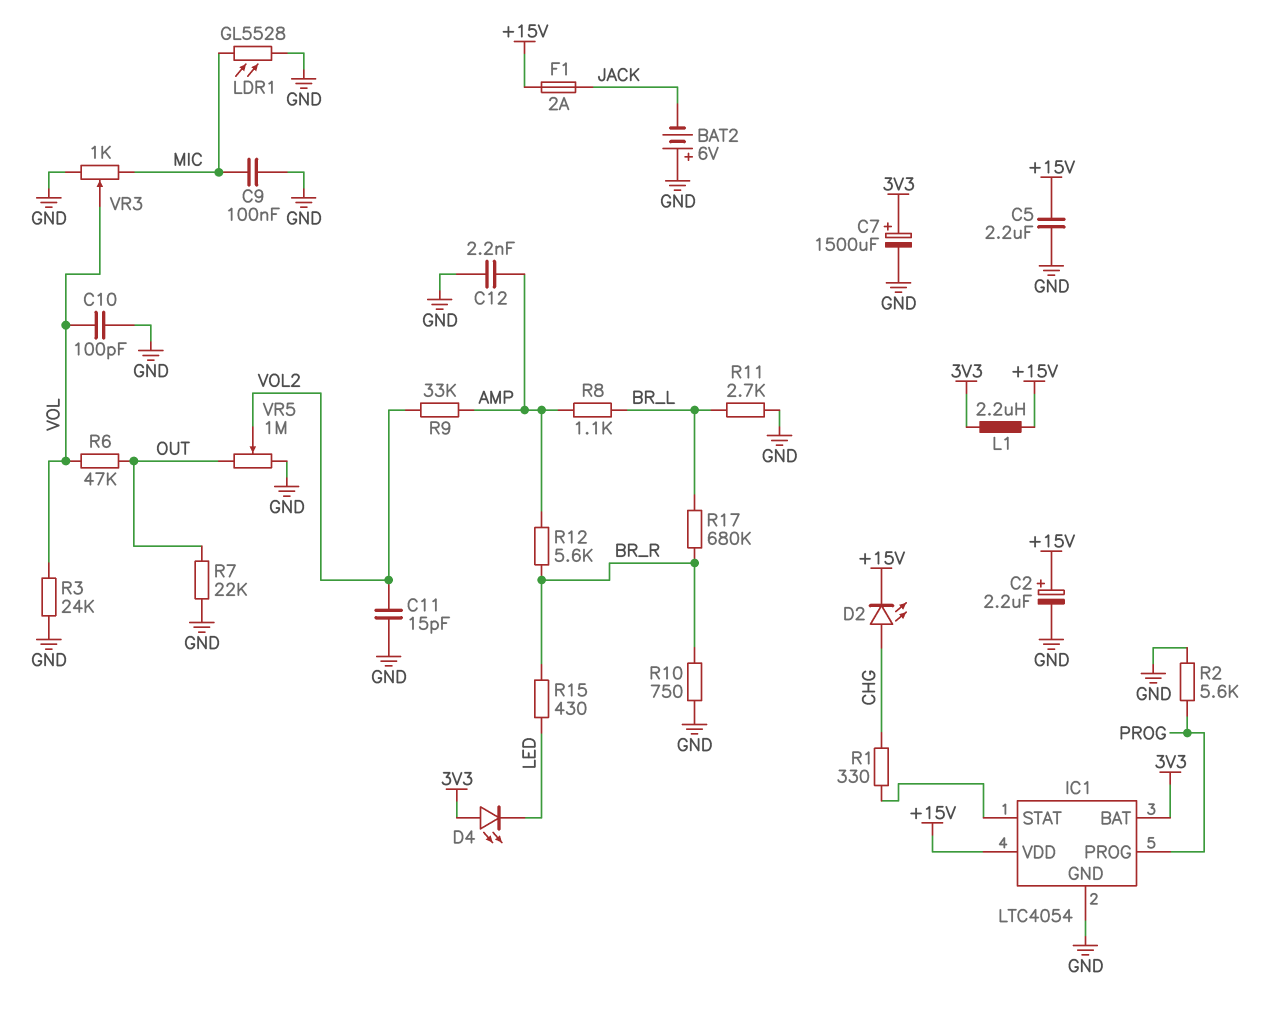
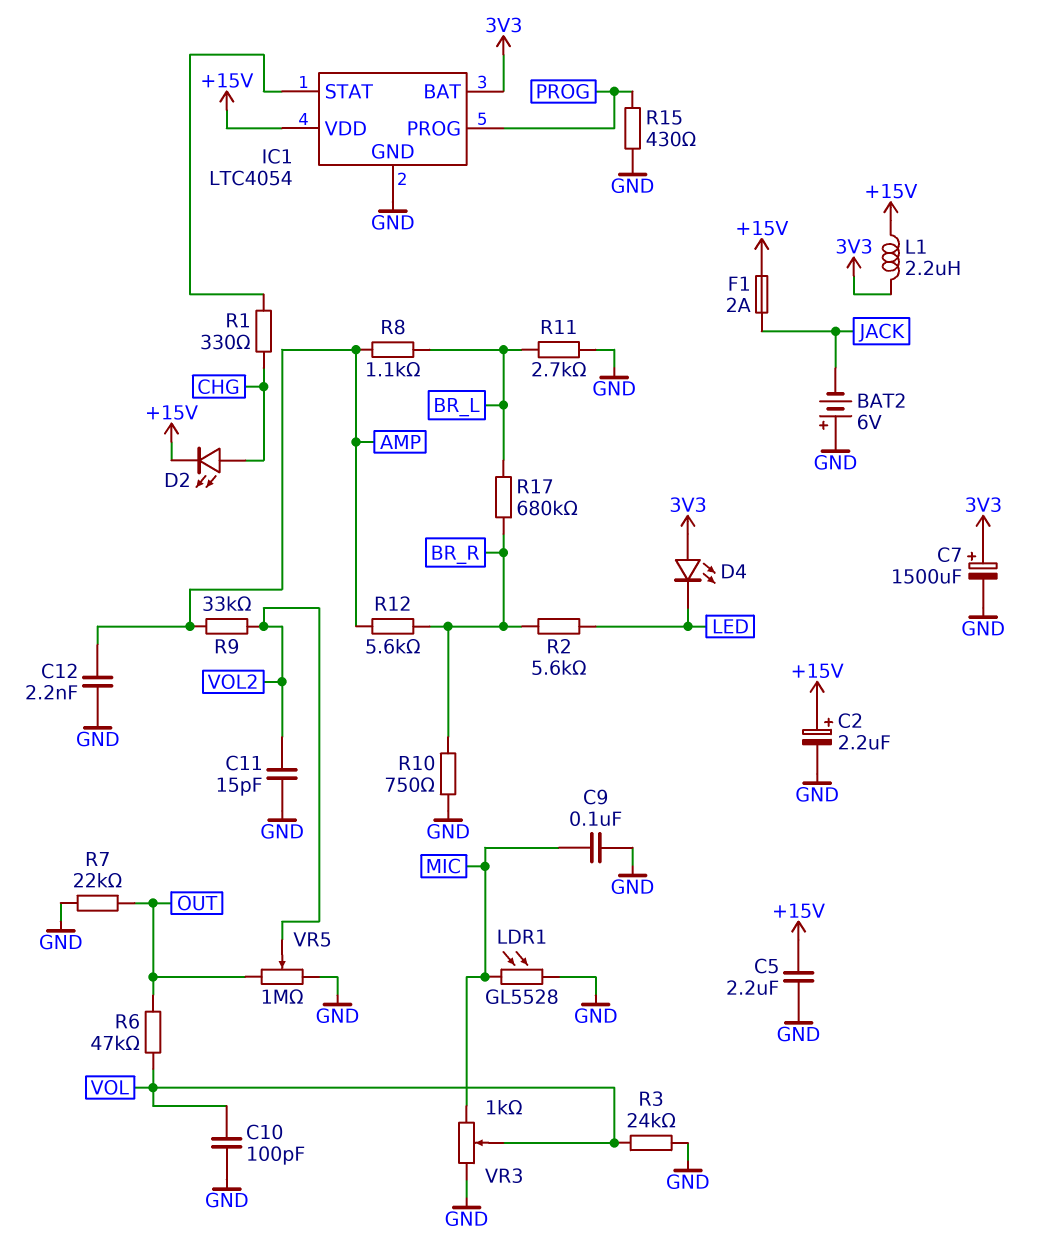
R2: 5.6k (GND, PROG) -> 5.6k (BR_R, LED)
R15: 430 (BR_R, LED) -> 430 (GND, PROG)

